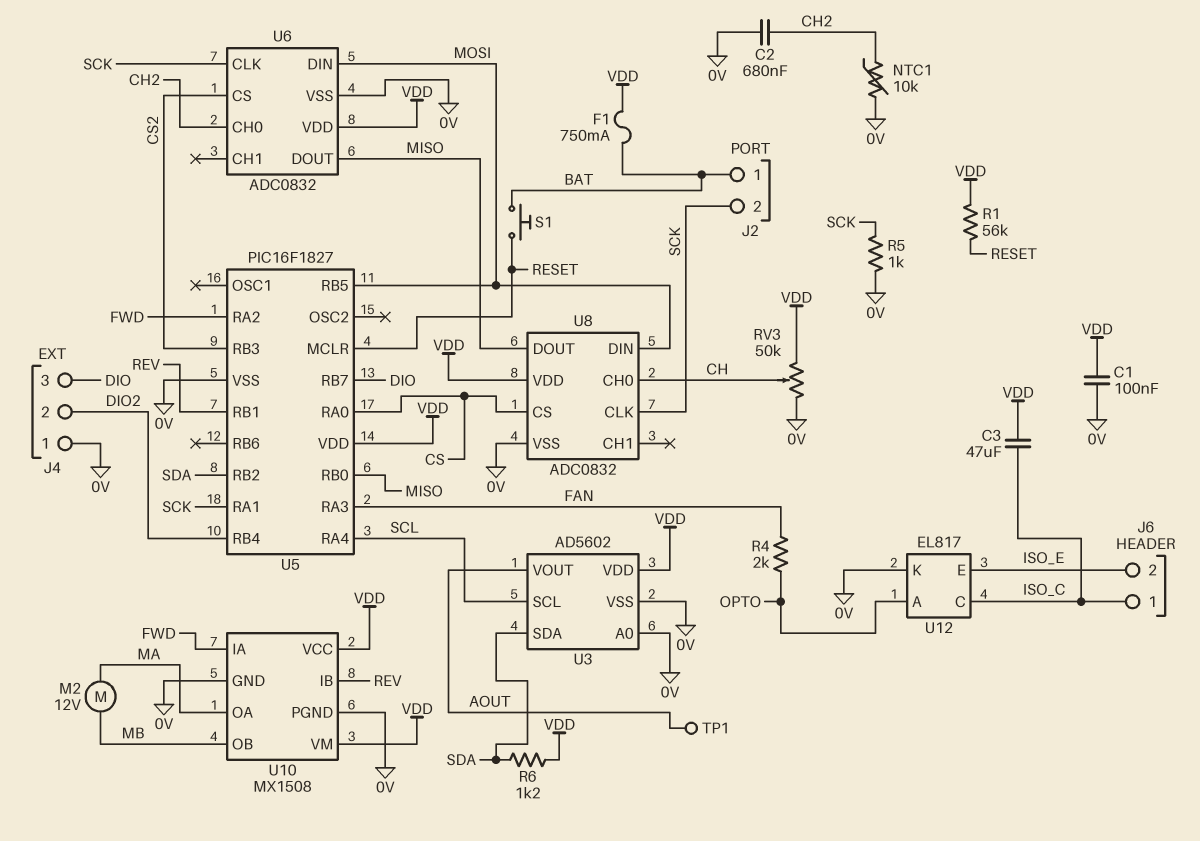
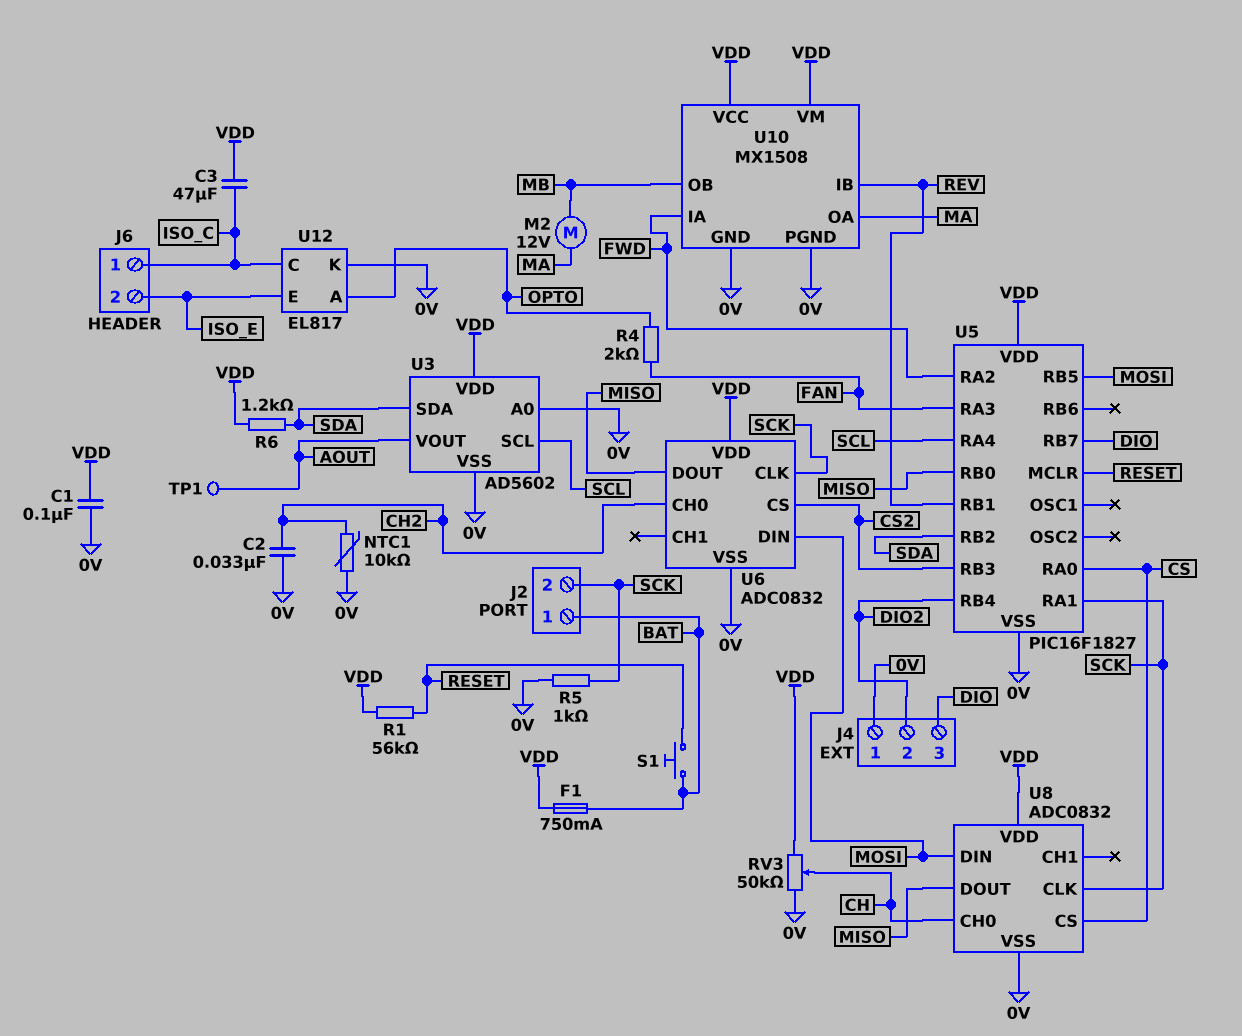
C2: 680nF (0V, CH2) -> 33nF (0V, CH2)

